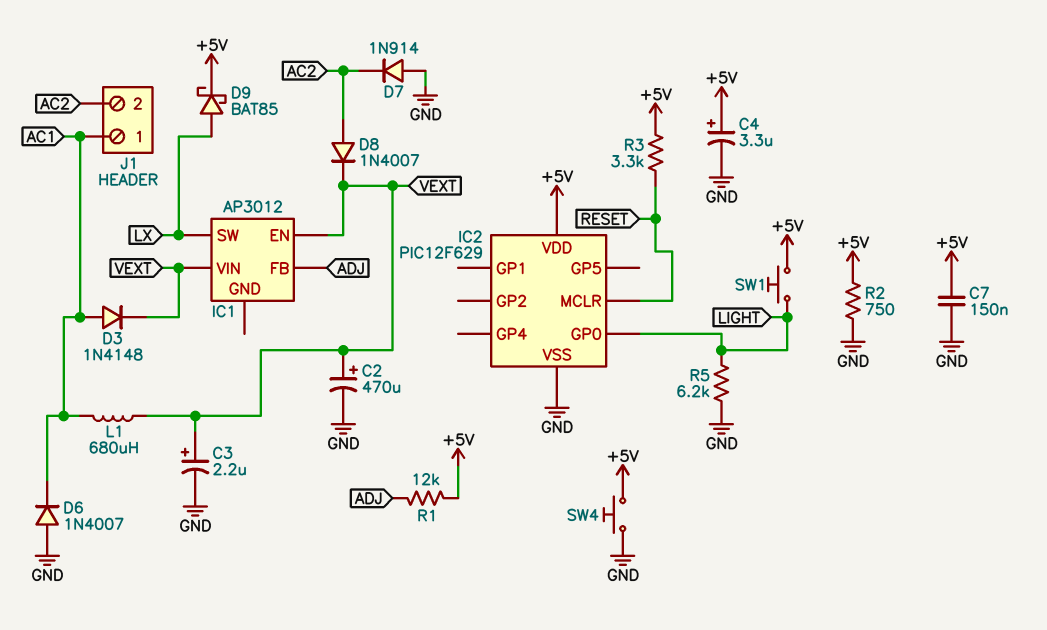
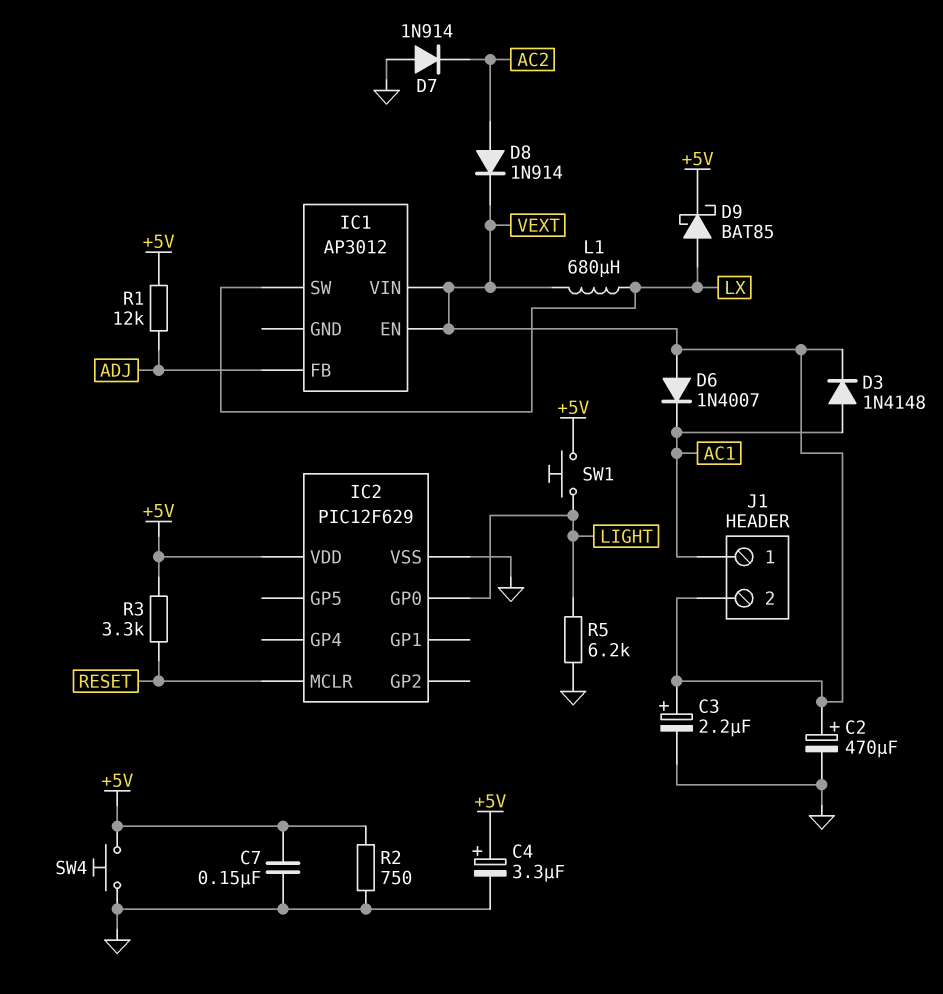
D6: diode 1N4007 (A GND, K AC1) -> diode 1N4007 (A VEXT, K AC1)
D8: diode 1N4007 (A AC2, K VEXT) -> diode 1N914 (A AC2, K VEXT)
J1 pin 2: AC2 -> VEXT
L1: 680uH (AC1, VEXT) -> 680uH (LX, VEXT)

